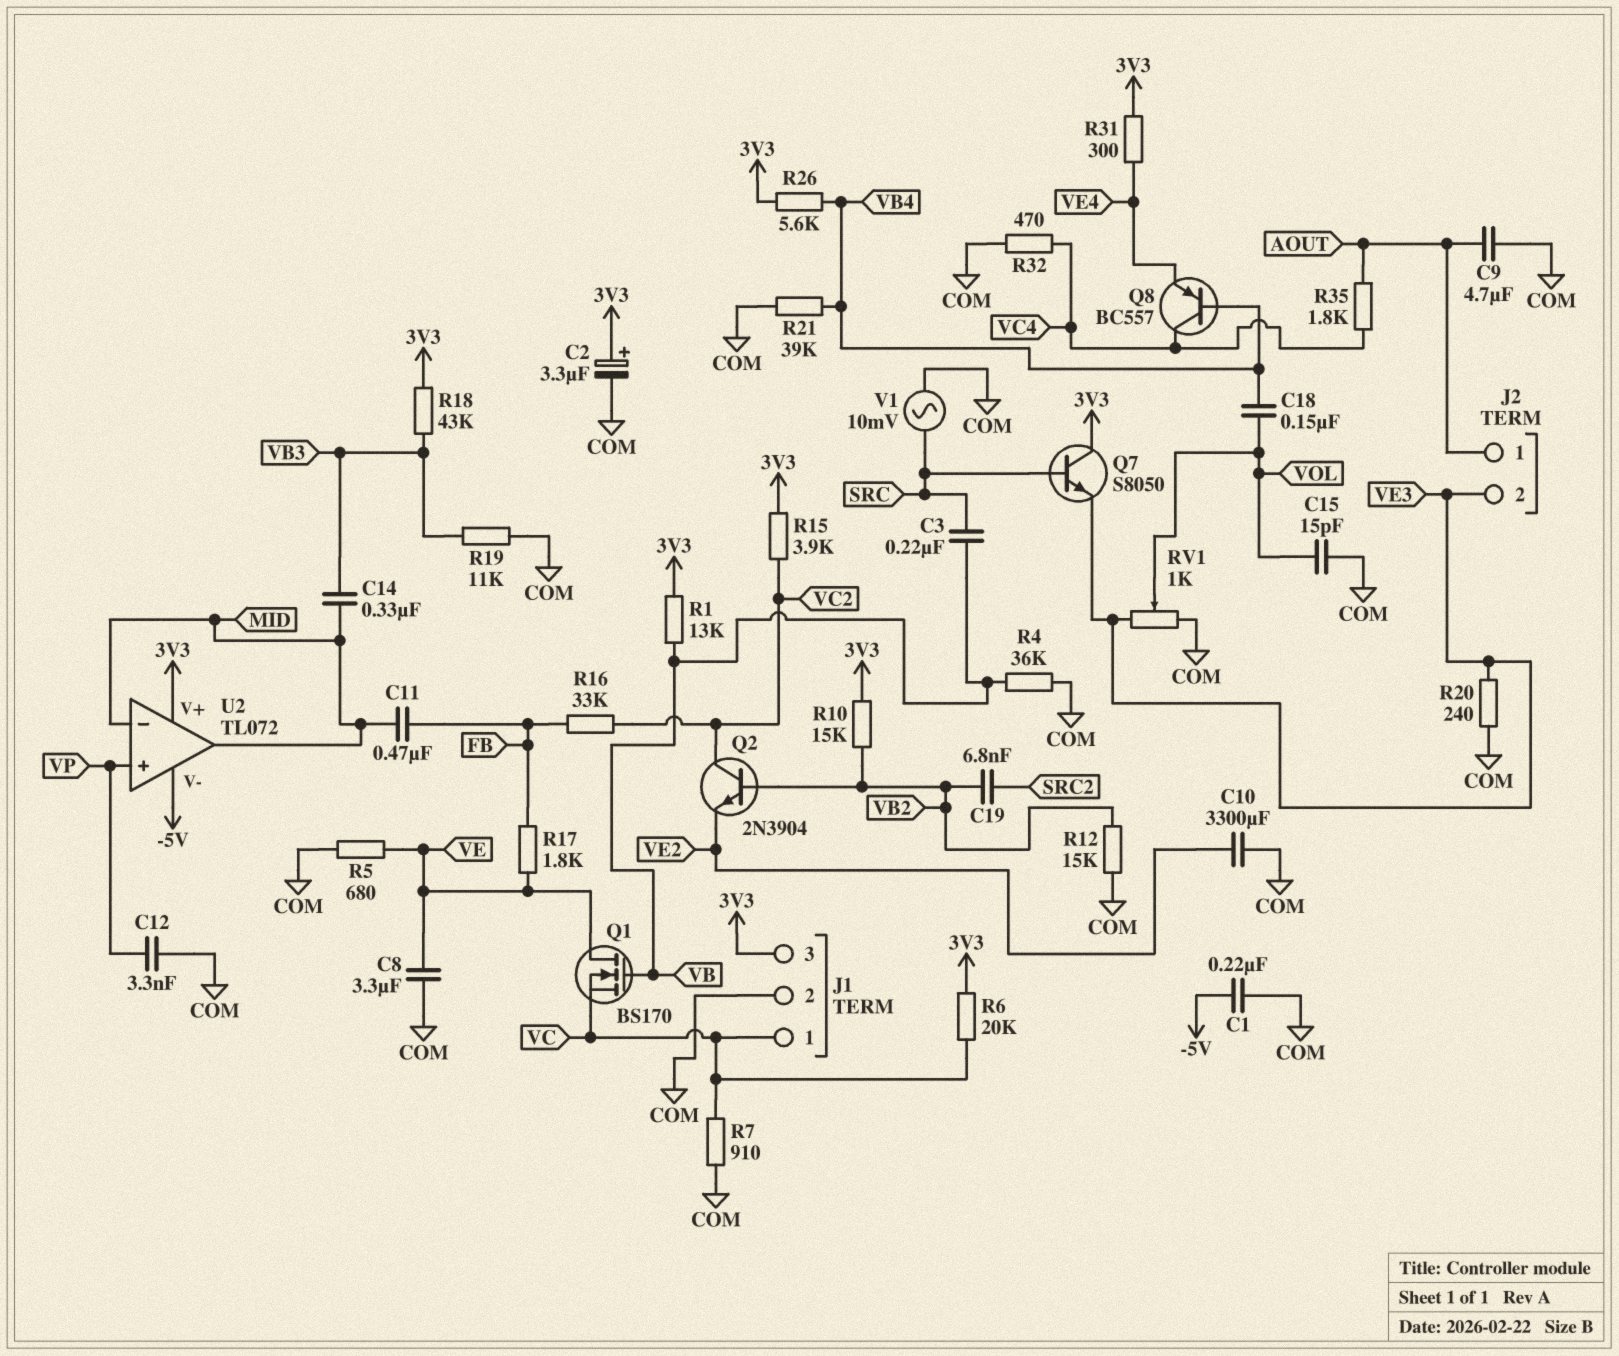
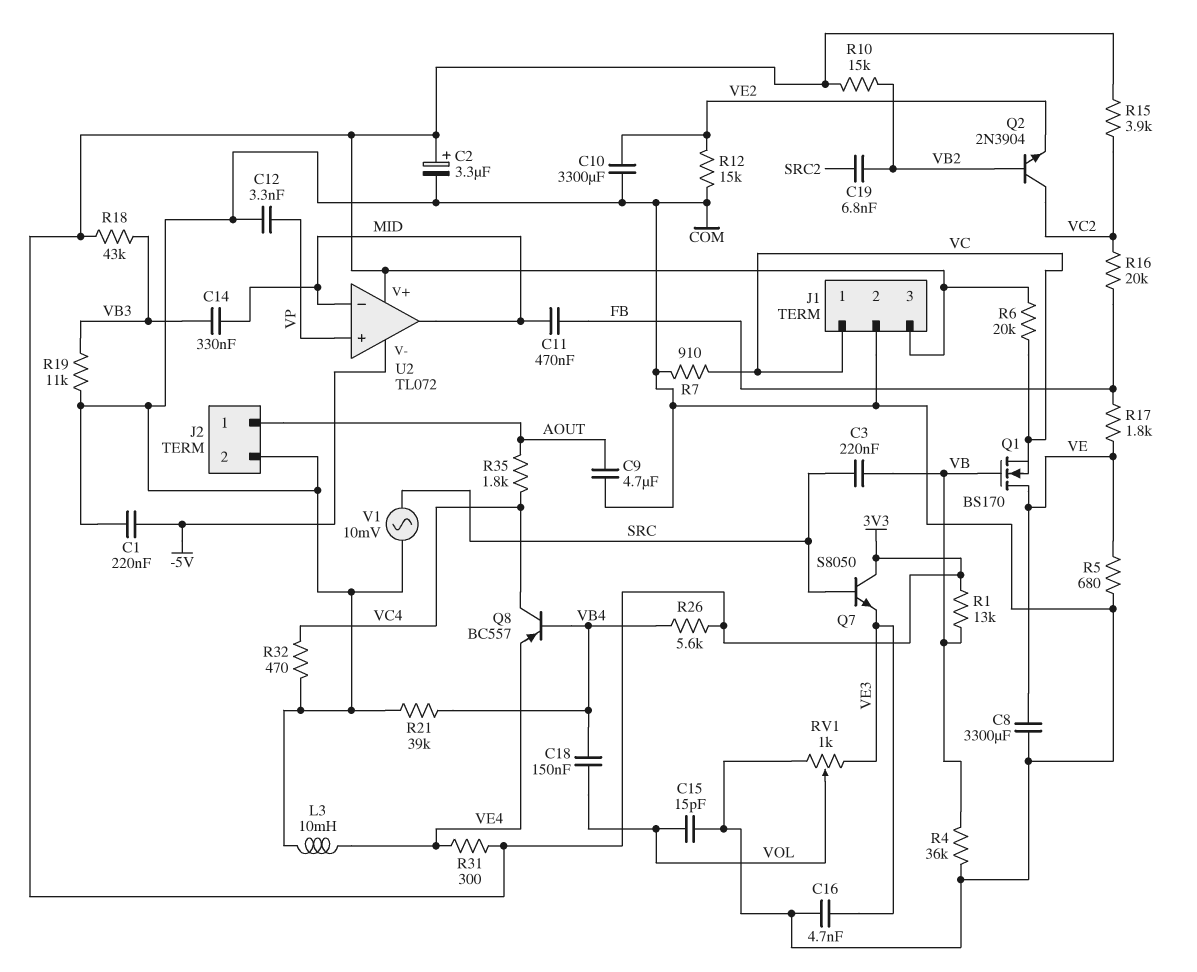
C8: 3.3uF (COM, VE) -> 3300uF (COM, VE)
C16: none -> 4.7nF (COM, VE3)
J2 pin 2: VE3 -> COM
L3: none -> 10mH (COM, VE4)
R12: 15k (COM, VB2) -> 15k (COM, VE2)
R16: 33k (FB, VC2) -> 20k (FB, VC2)
R20: 240 (COM, VE3) -> none

